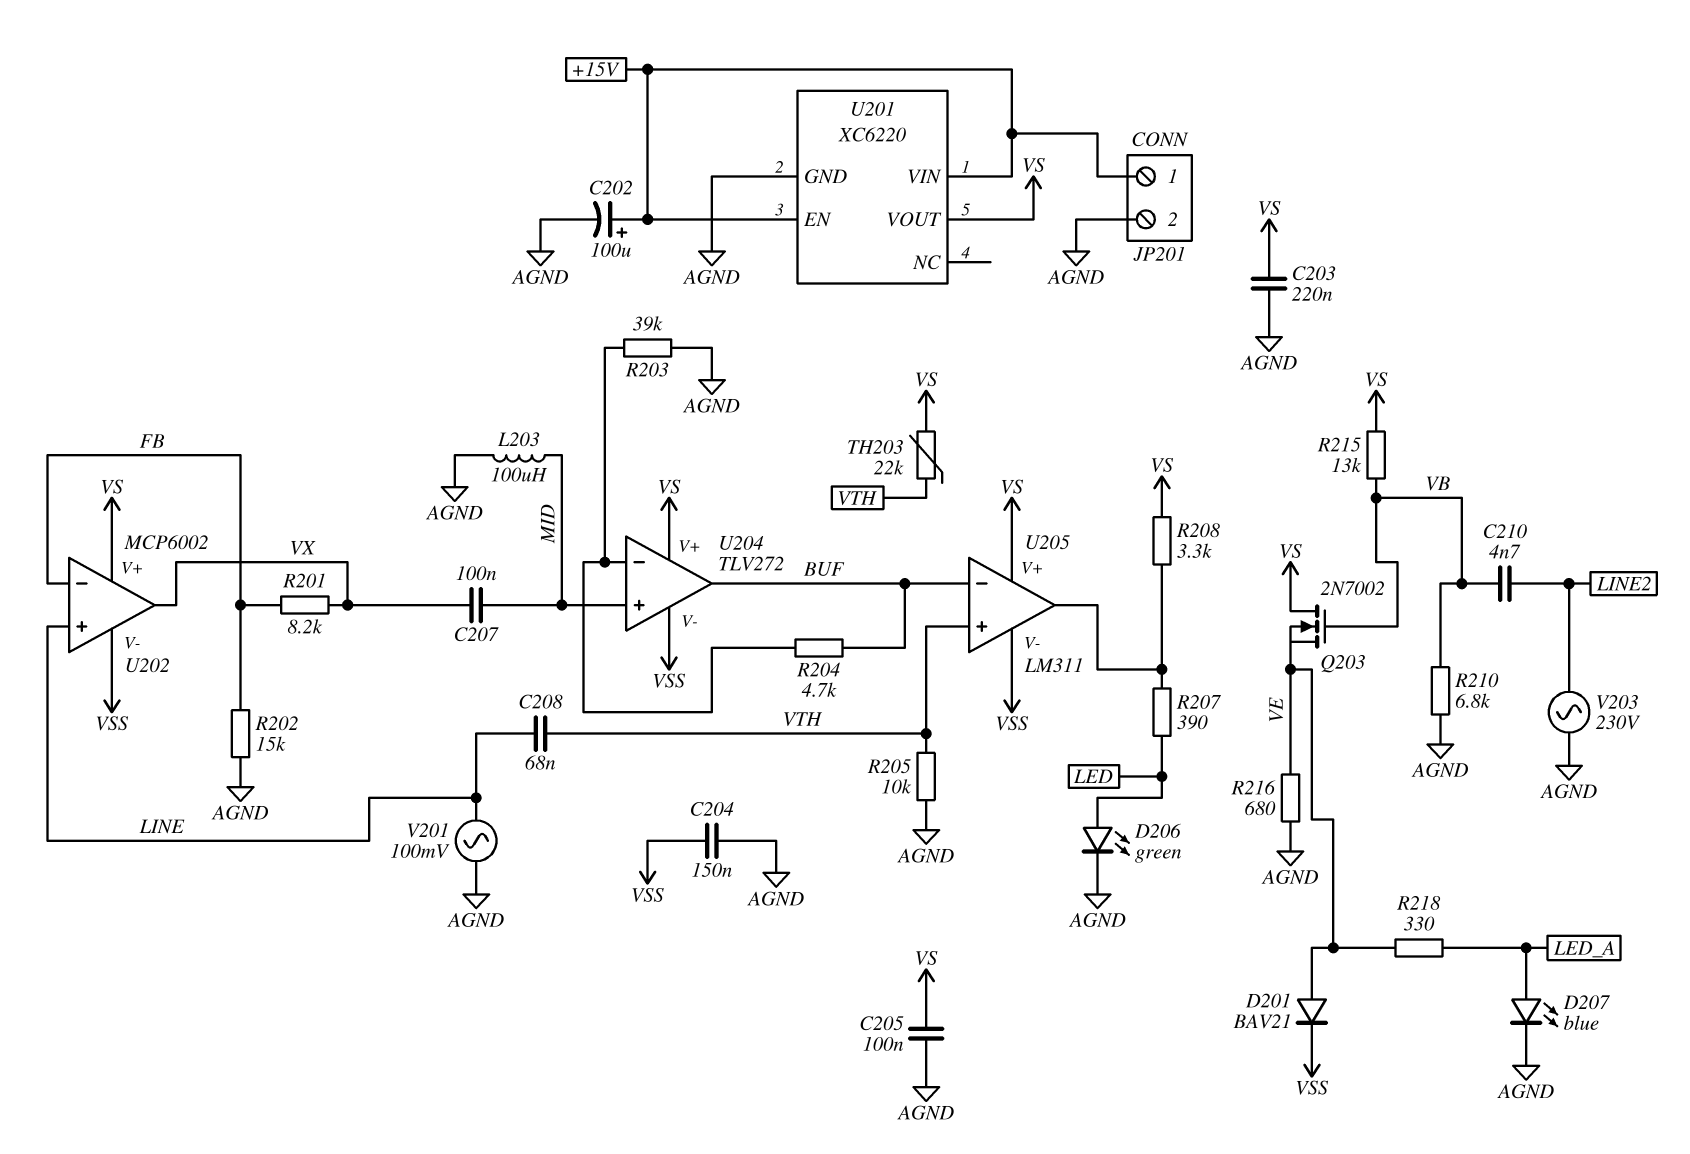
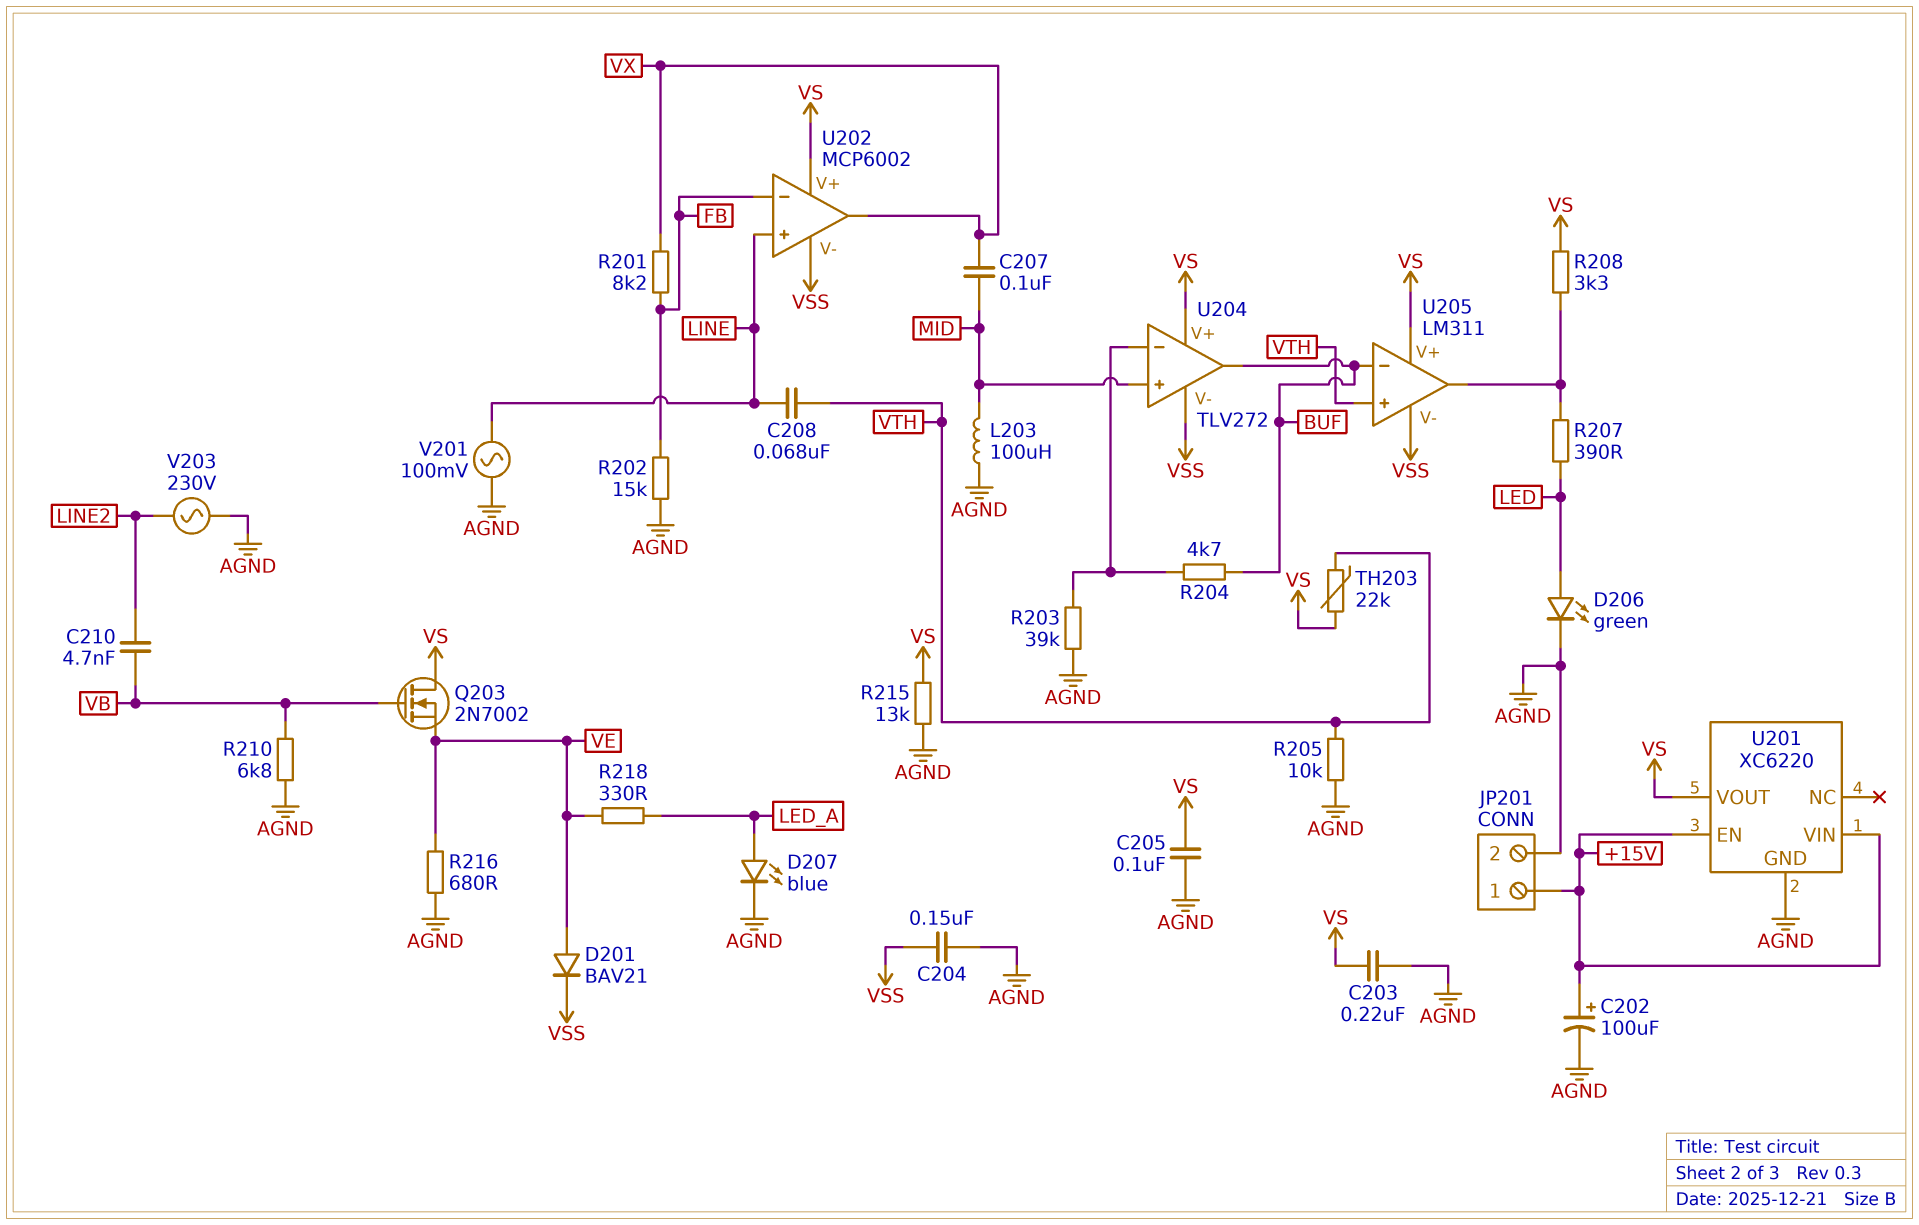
R215: 13k (VB, VS) -> 13k (AGND, VS)

